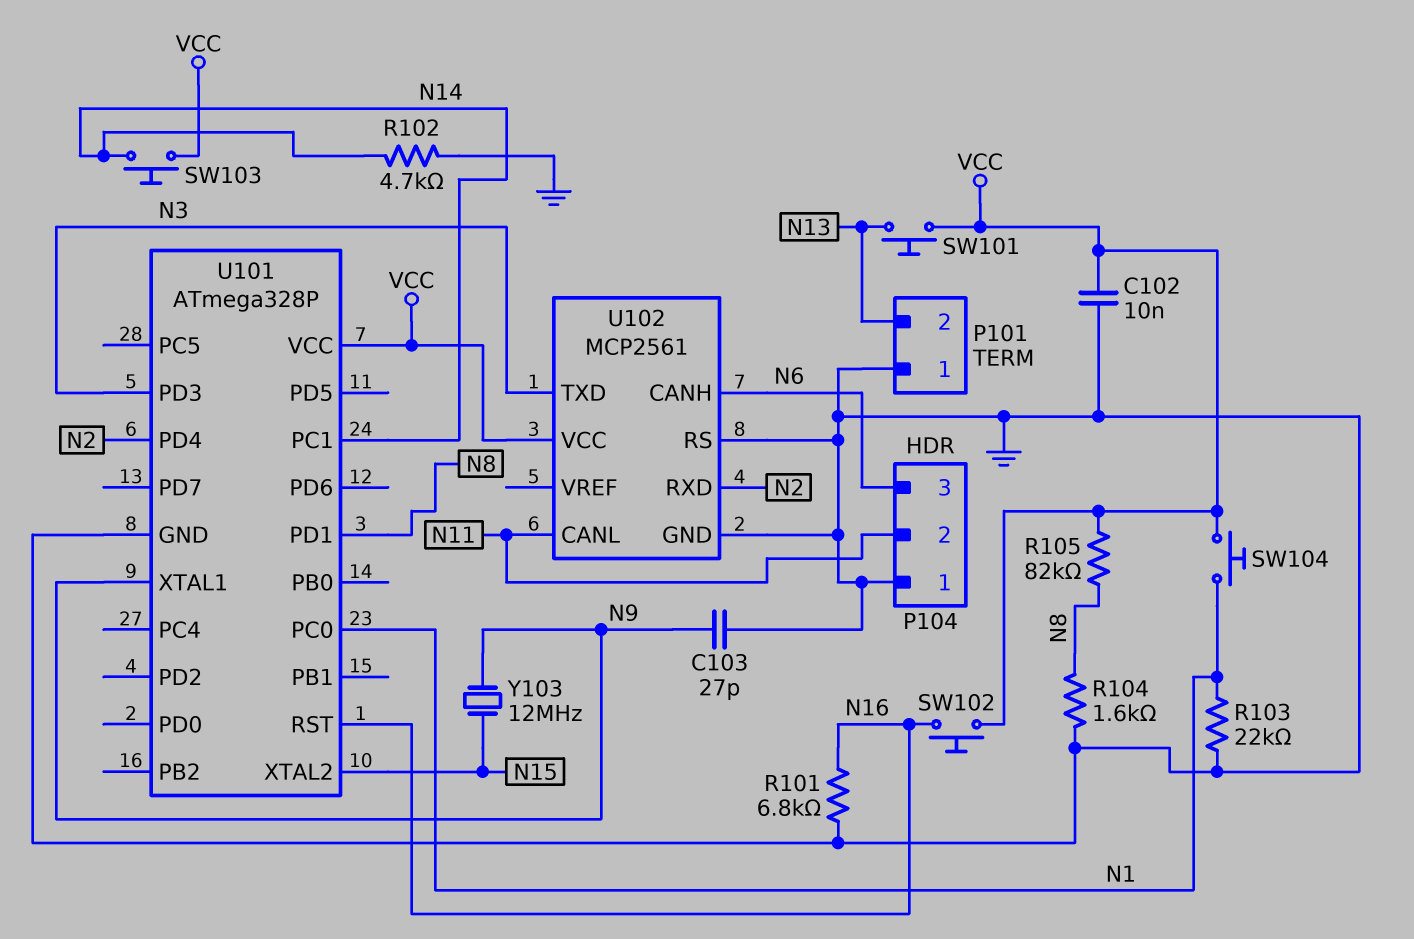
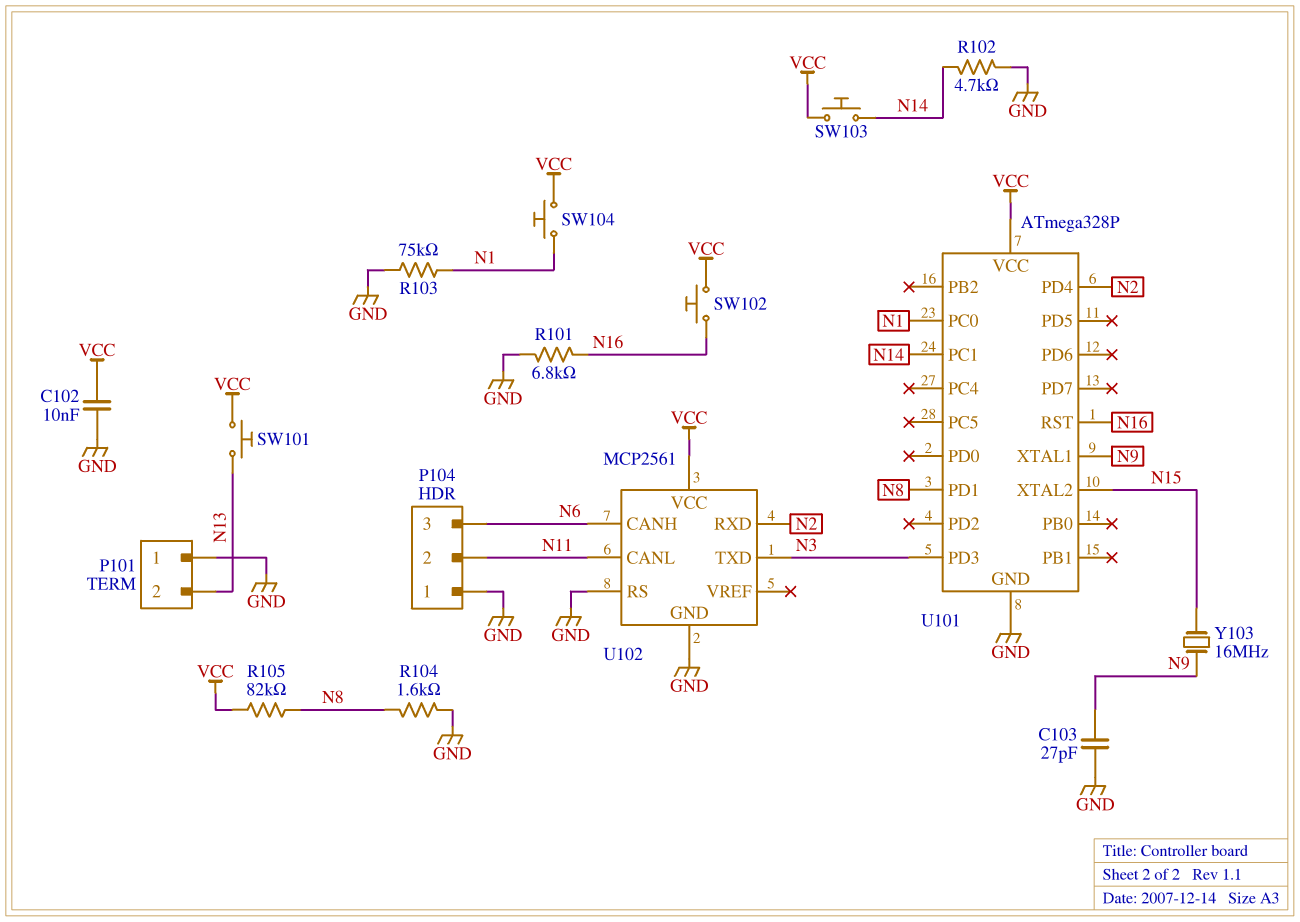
R103: 22k (GND, N1) -> 75k (GND, N1)
Y103: 12MHz (N9, N15) -> 16MHz (N9, N15)

